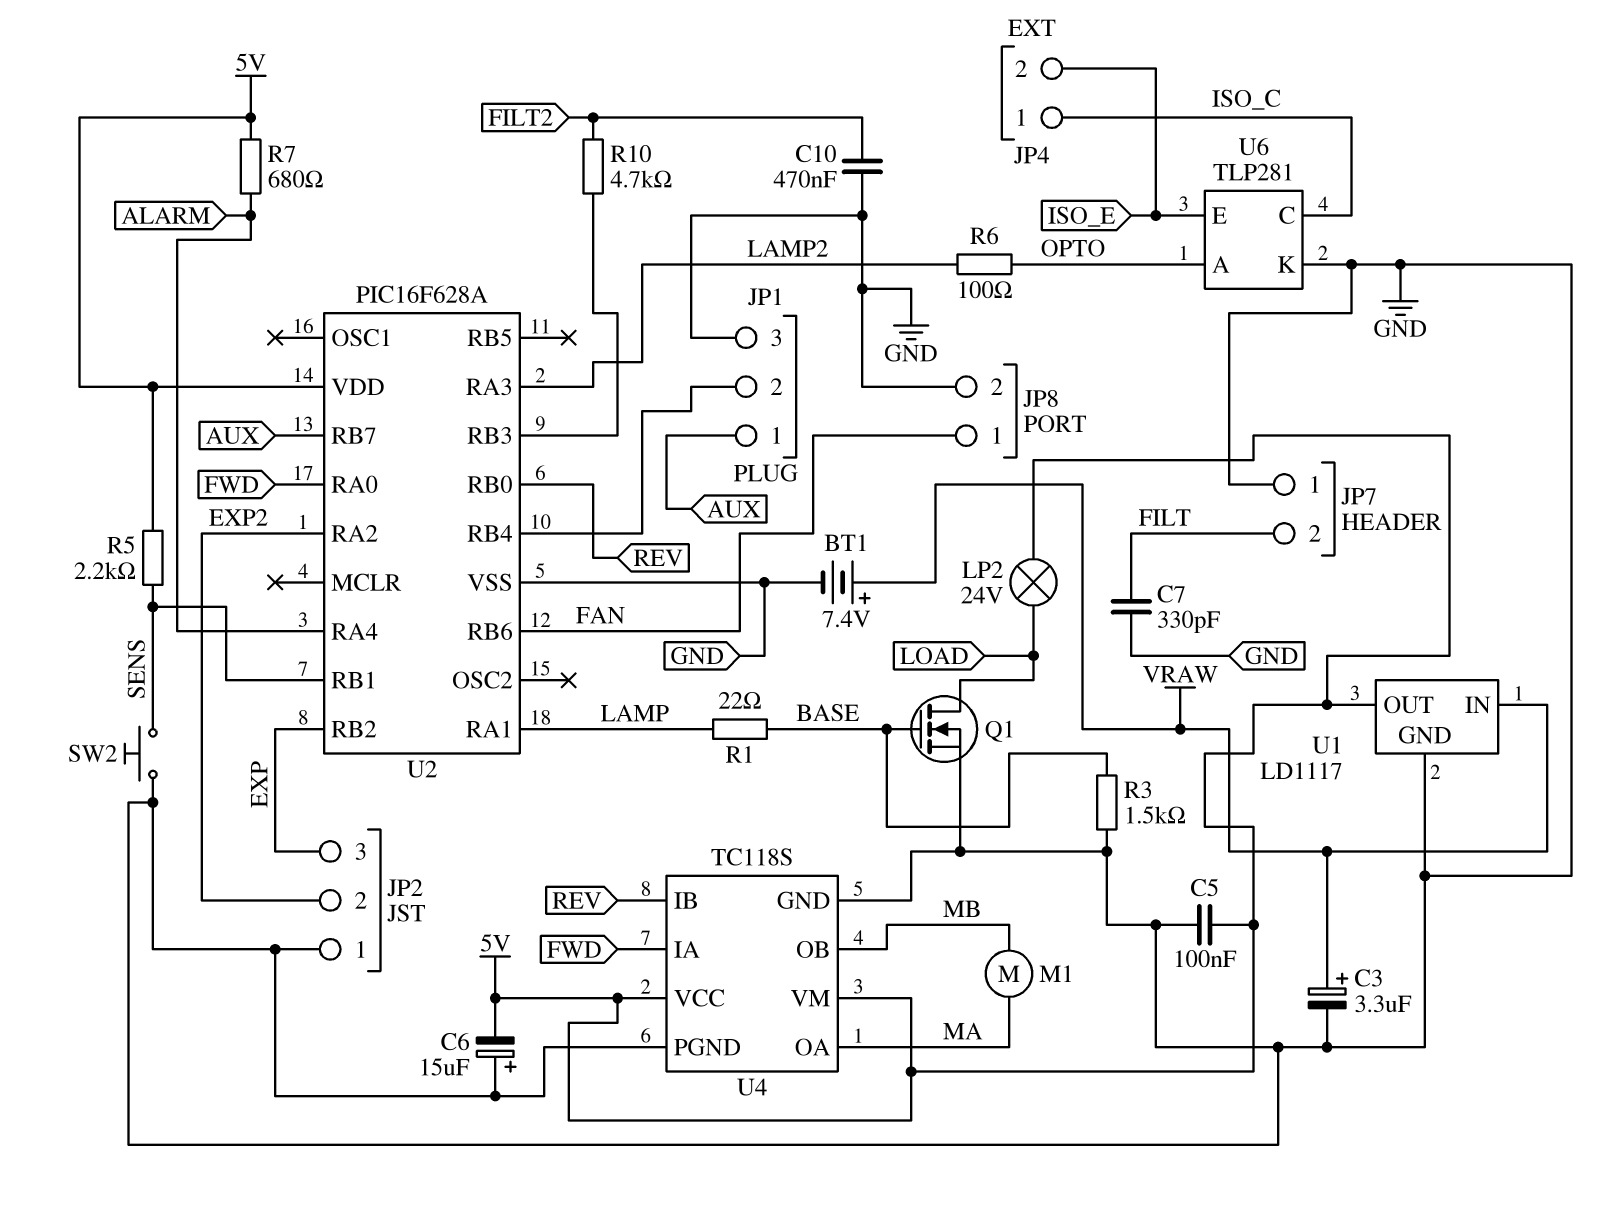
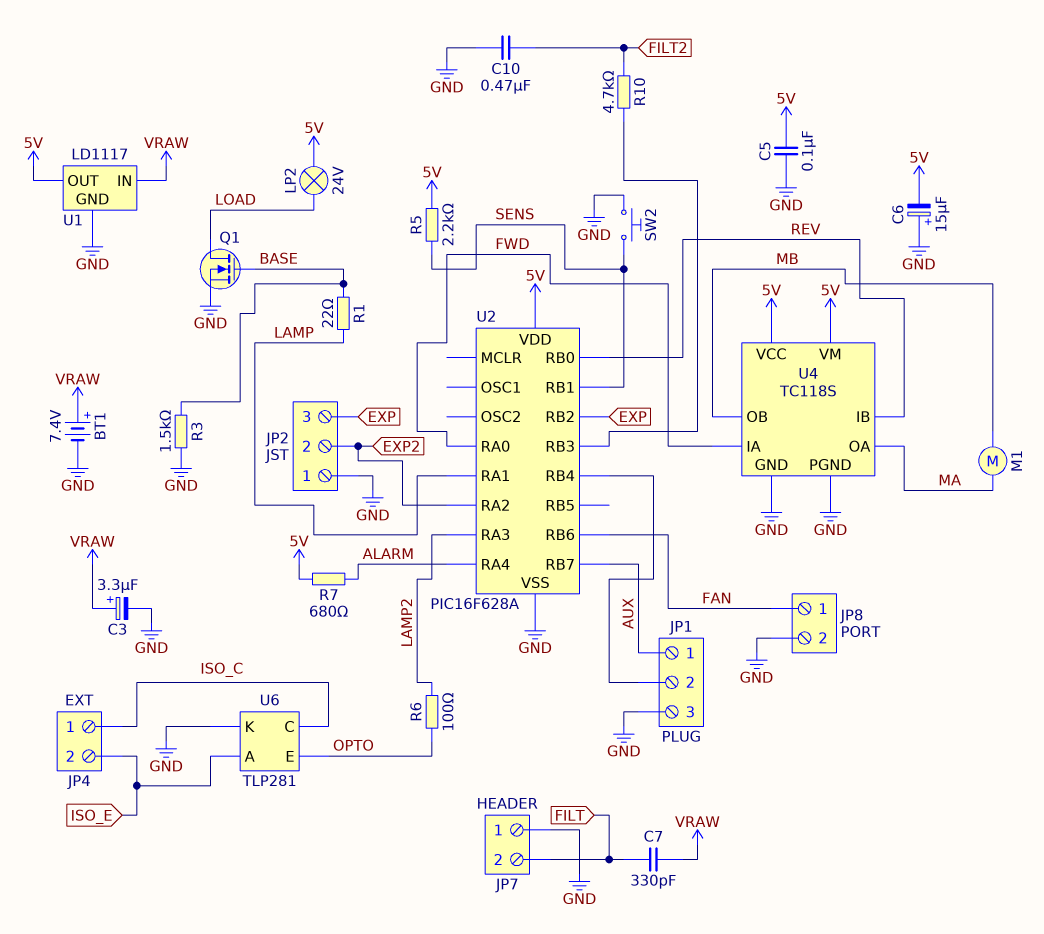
C7: 330pF (FILT, GND) -> 330pF (FILT, VRAW)
U6 pin A: OPTO -> ISO_E
U6 pin E: ISO_E -> OPTO

